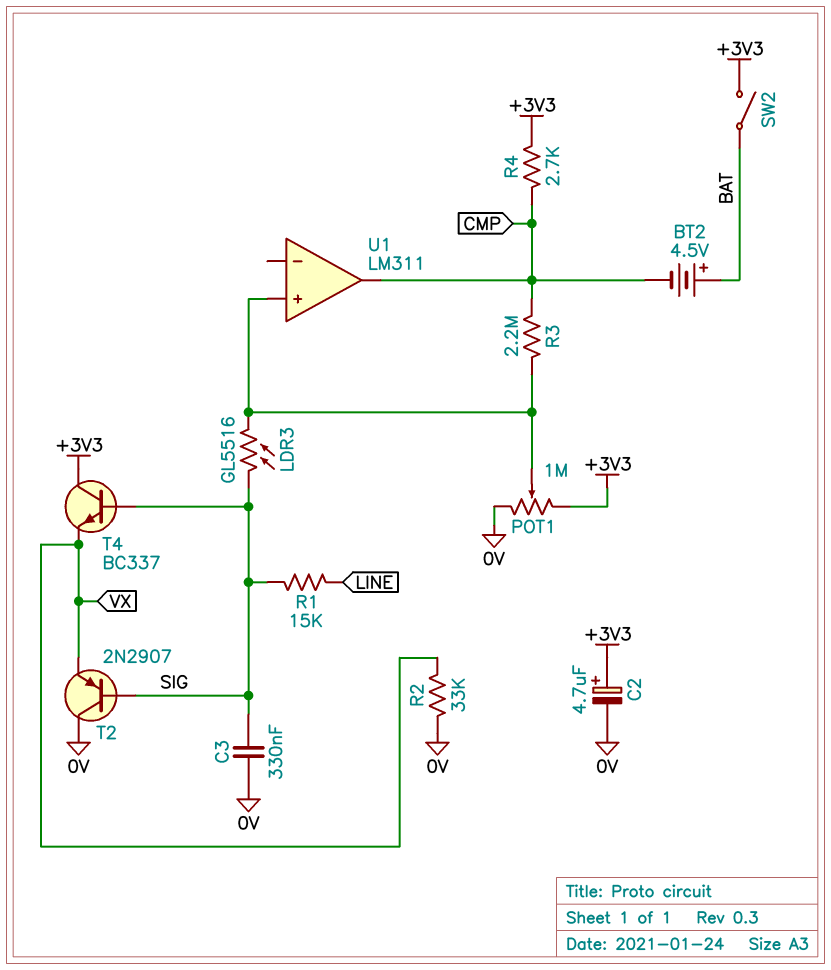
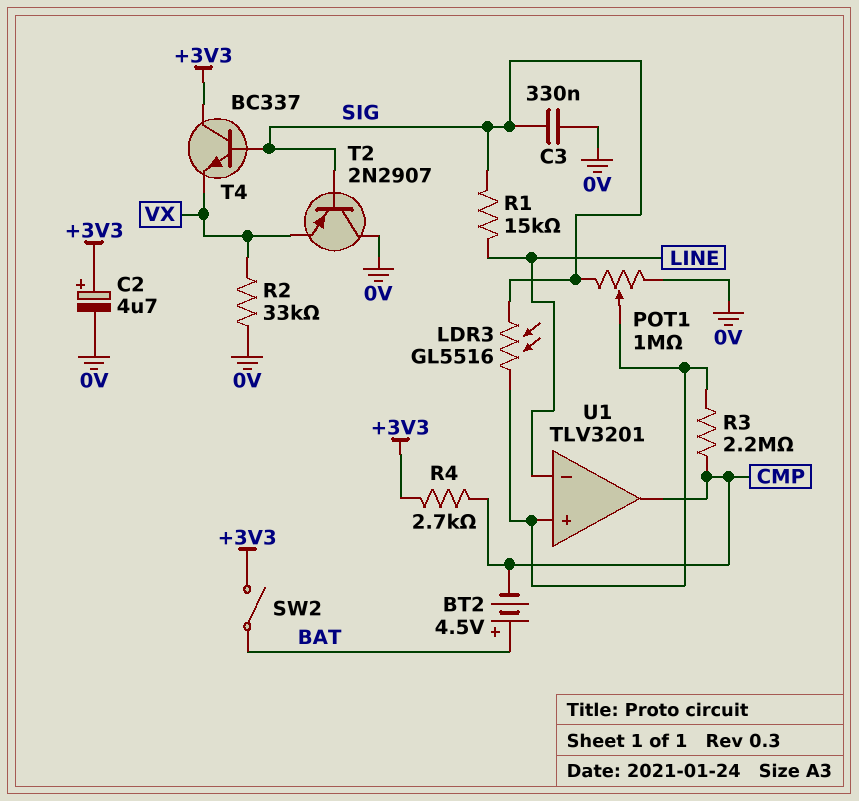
POT1: 1M (+3V3, 0V, wiper U1/in+) -> 1M (0V, SIG, wiper U1/in+)
U1: LM311 -> TLV3201
U1 pin in-: none -> LINE

